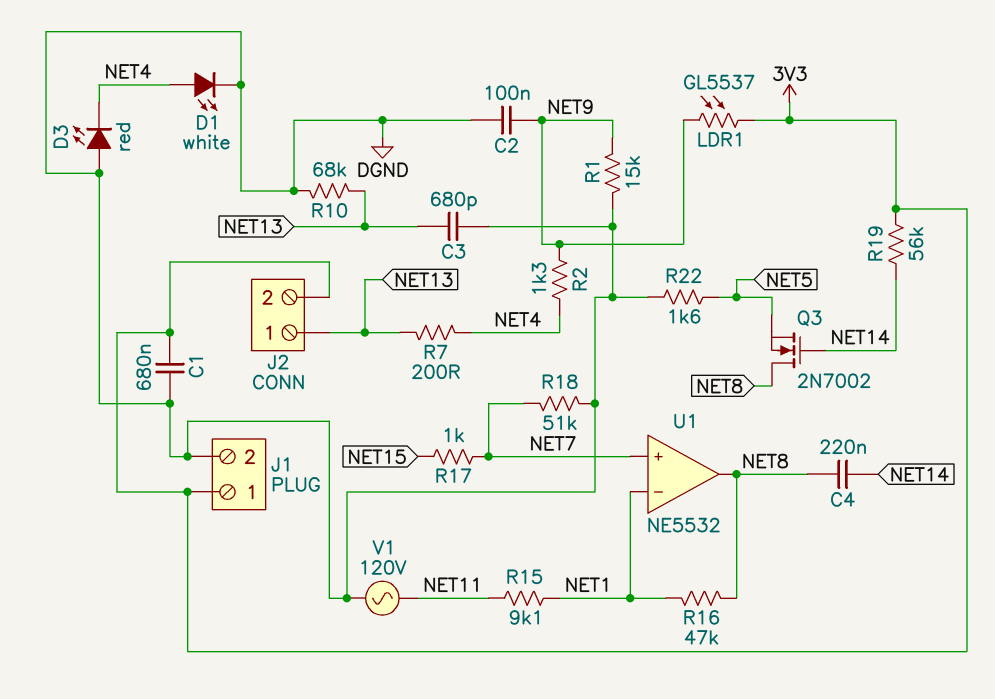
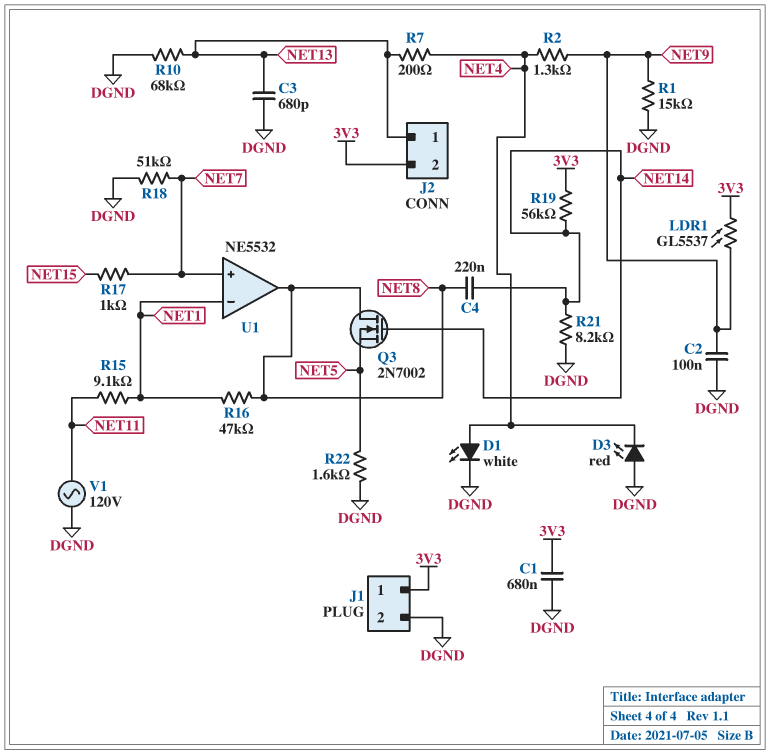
R21: none -> 8.2k (DGND, NET14)

